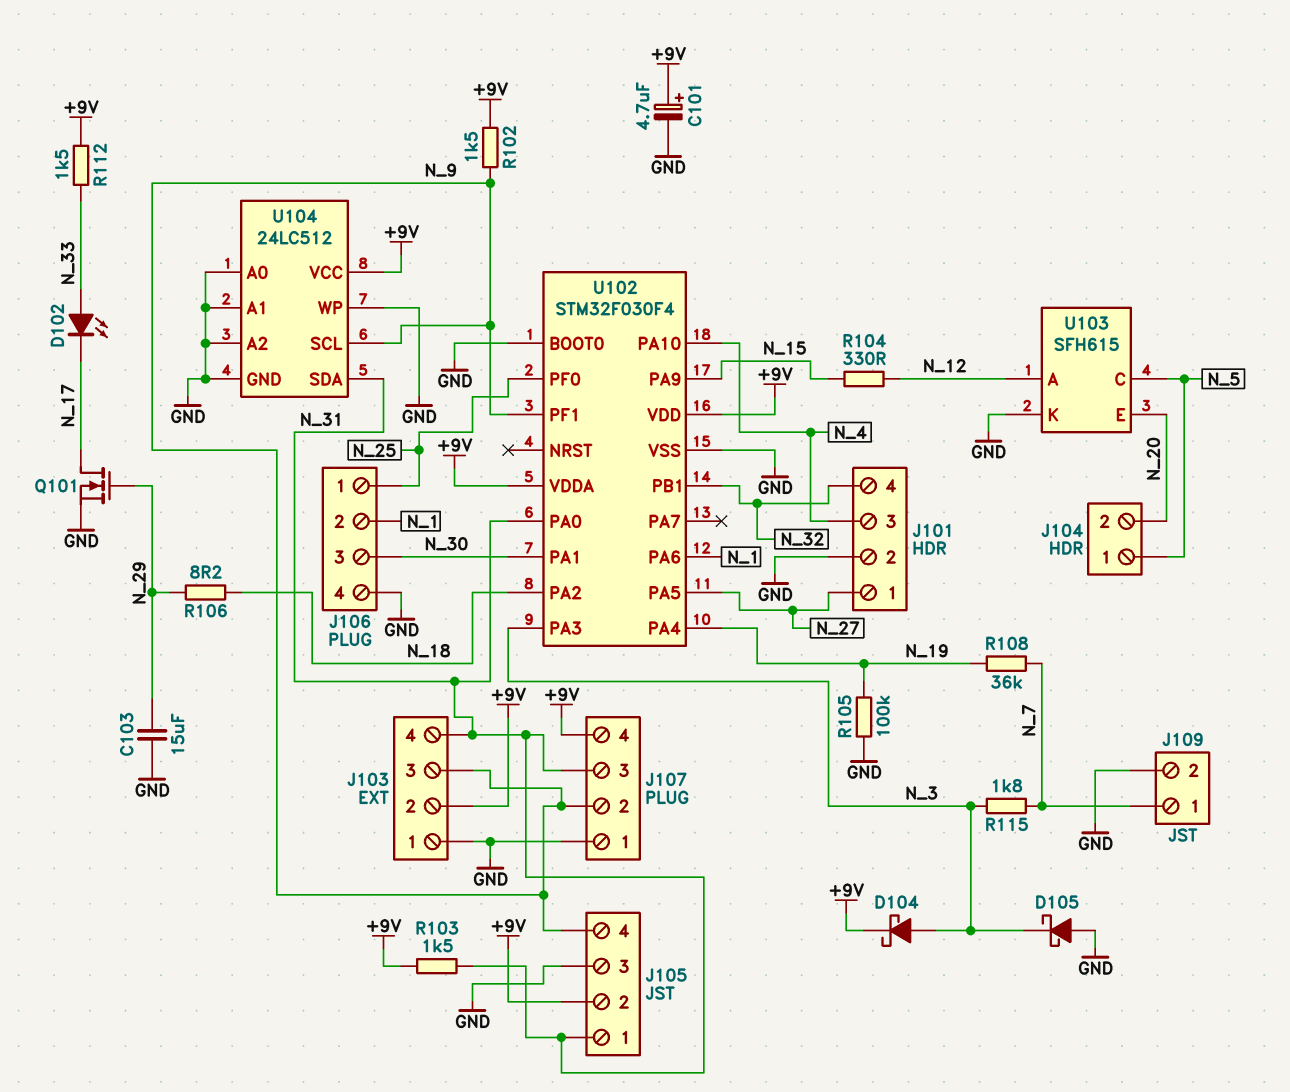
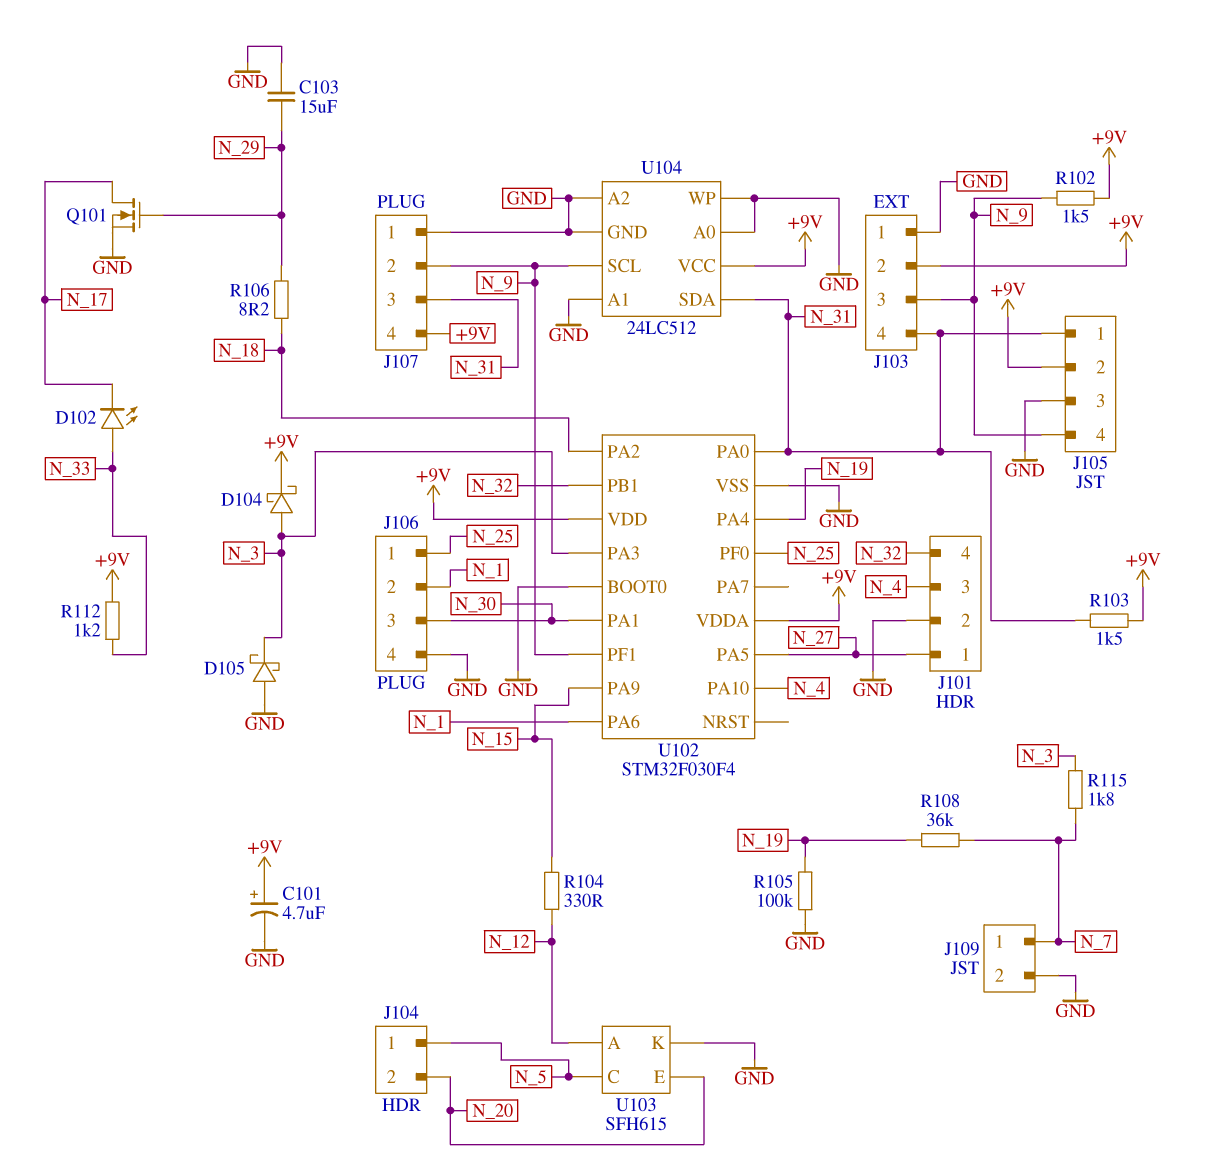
R112: 1.5k (+9V, N_33) -> 1.2k (+9V, N_33)

